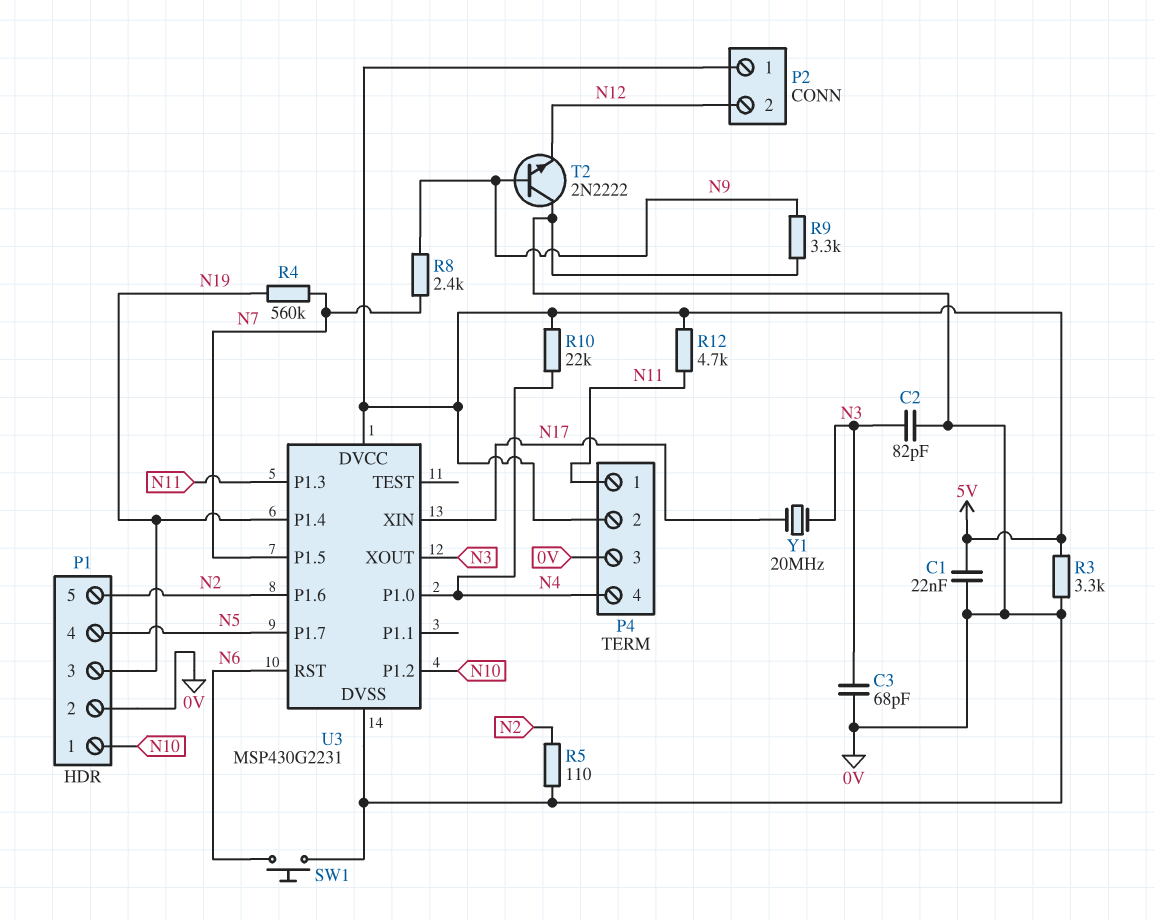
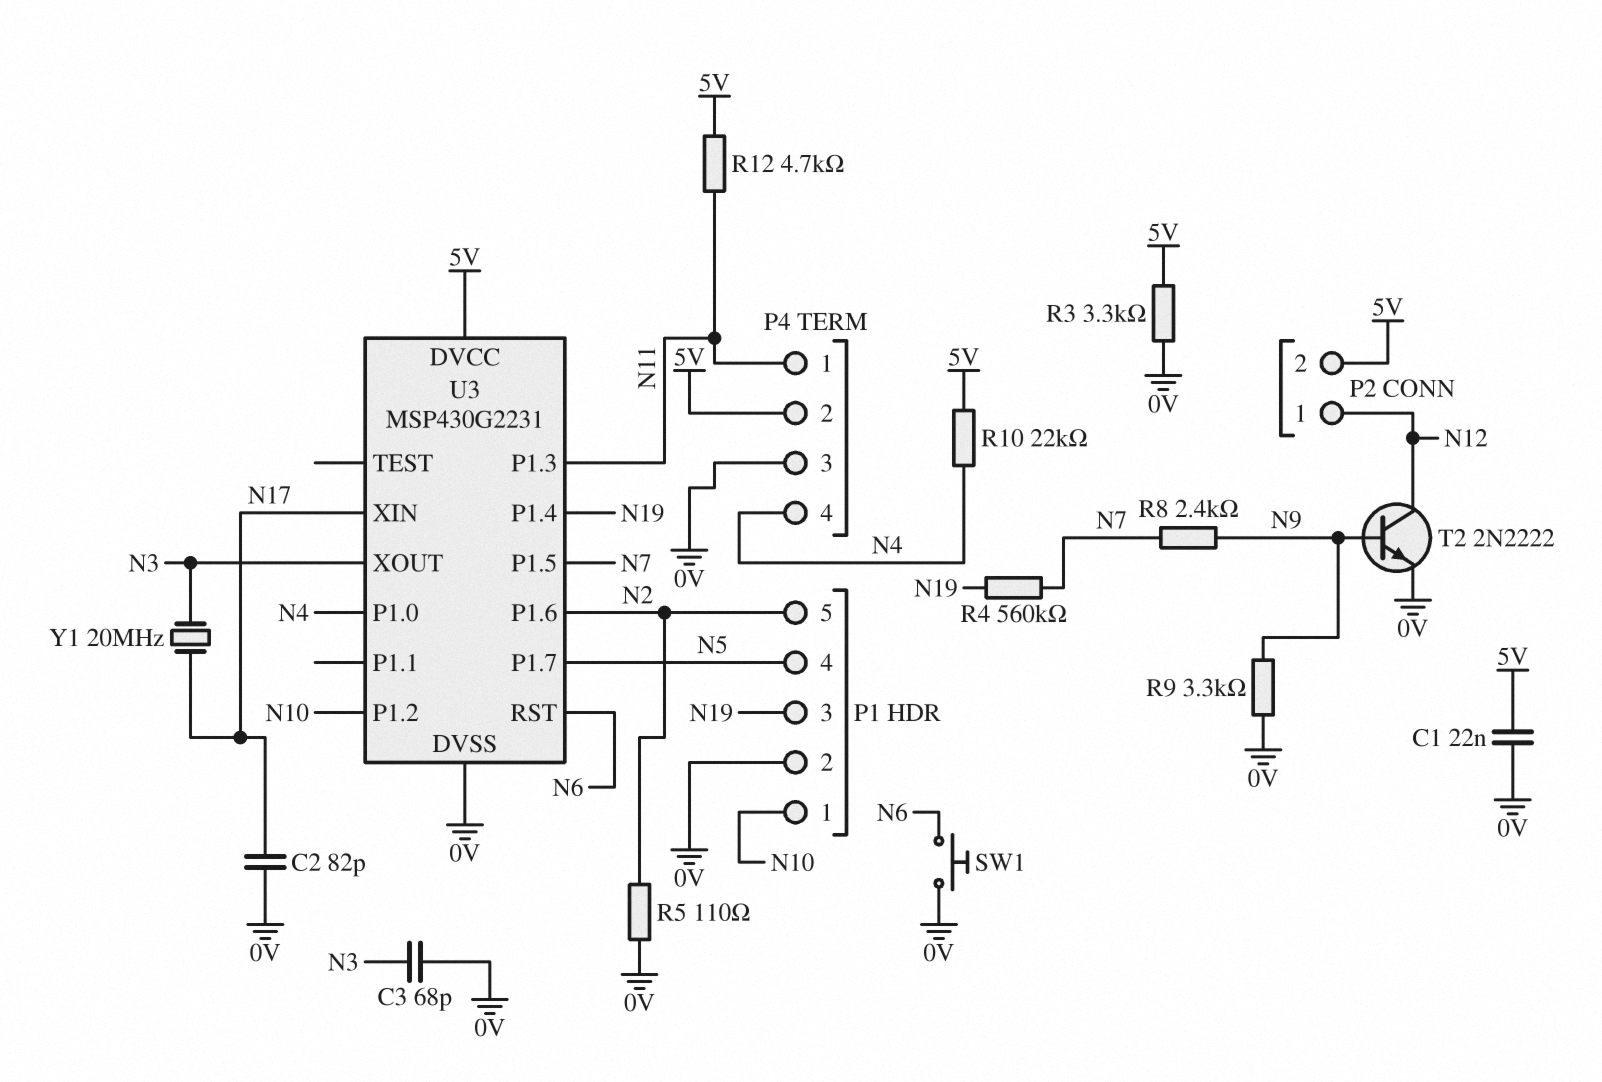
C2: 82pF (0V, N3) -> 82pF (0V, N17)
P2 pin 1: 5V -> N12
P2 pin 2: N12 -> 5V
T2: NPN 2N2222 (B N9, C 0V, E N12) -> NPN 2N2222 (B N9, C N12, E 0V)

